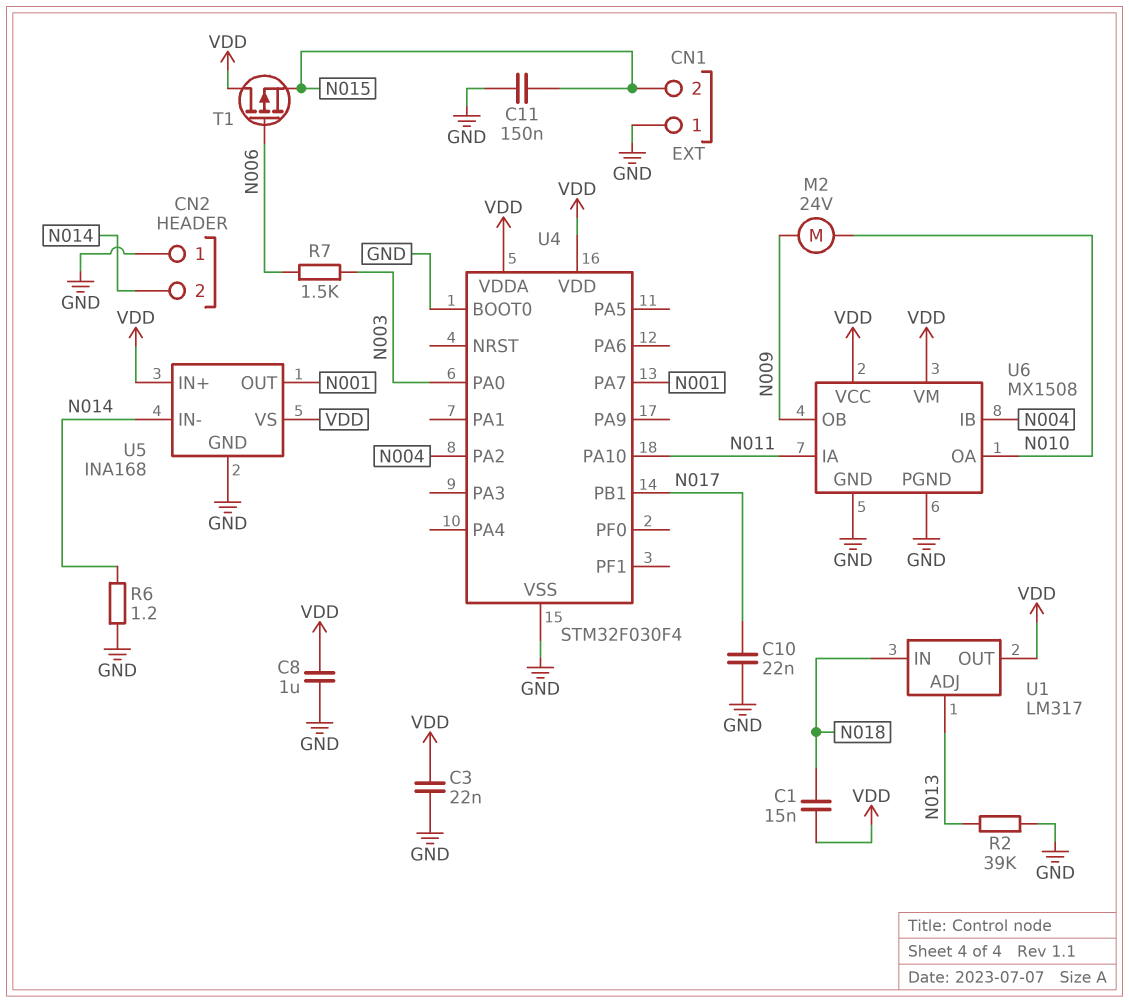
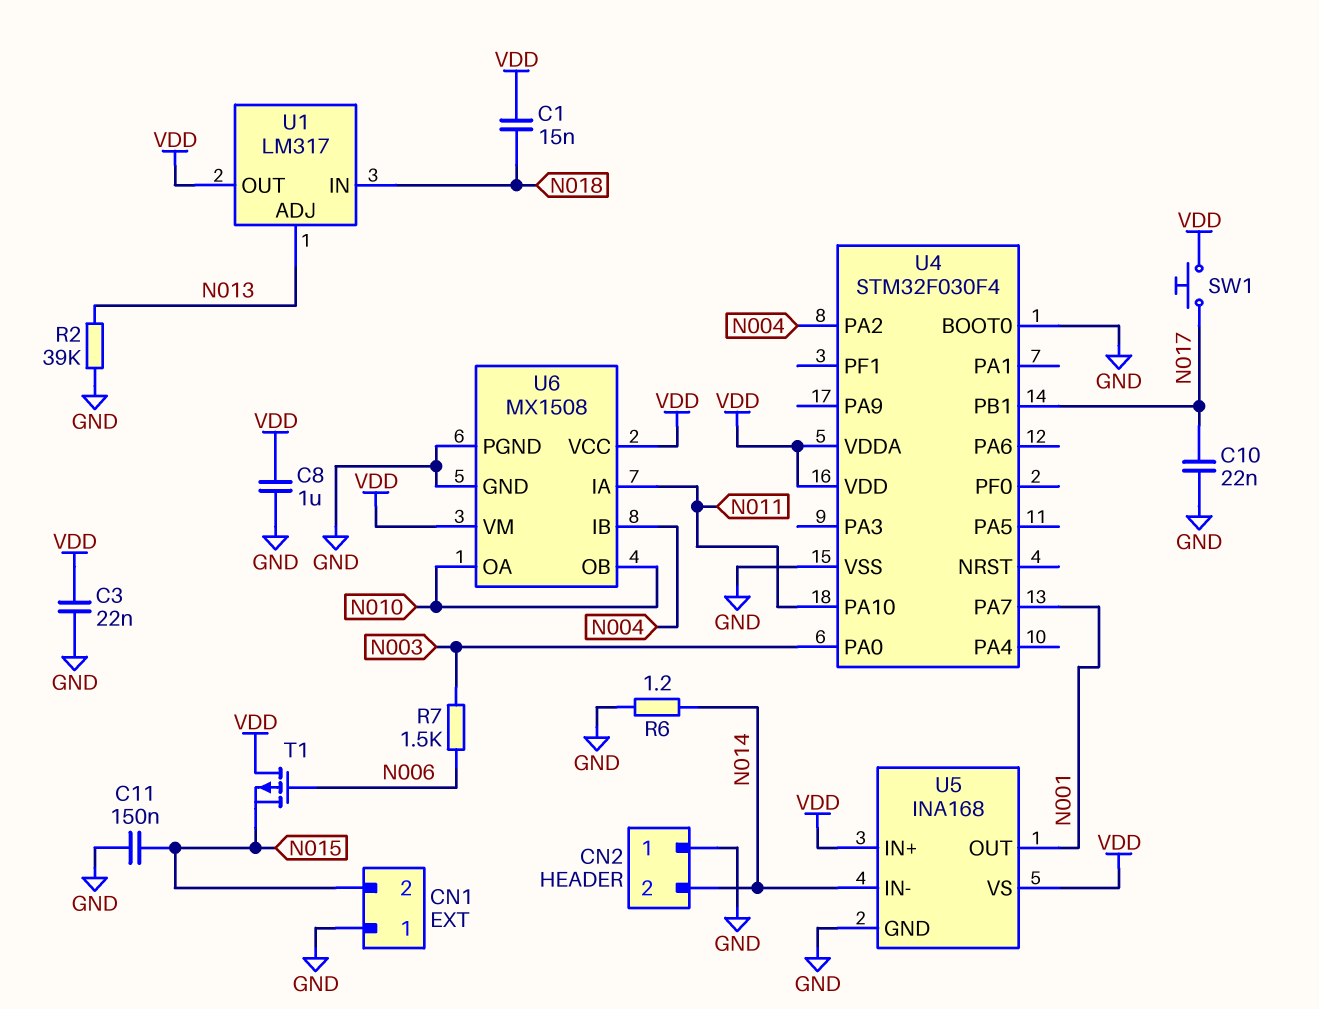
M2: motor 24V (N009, N010) -> none
SW1: none -> button (N017, VDD)
U6 pin OB: N009 -> N010

